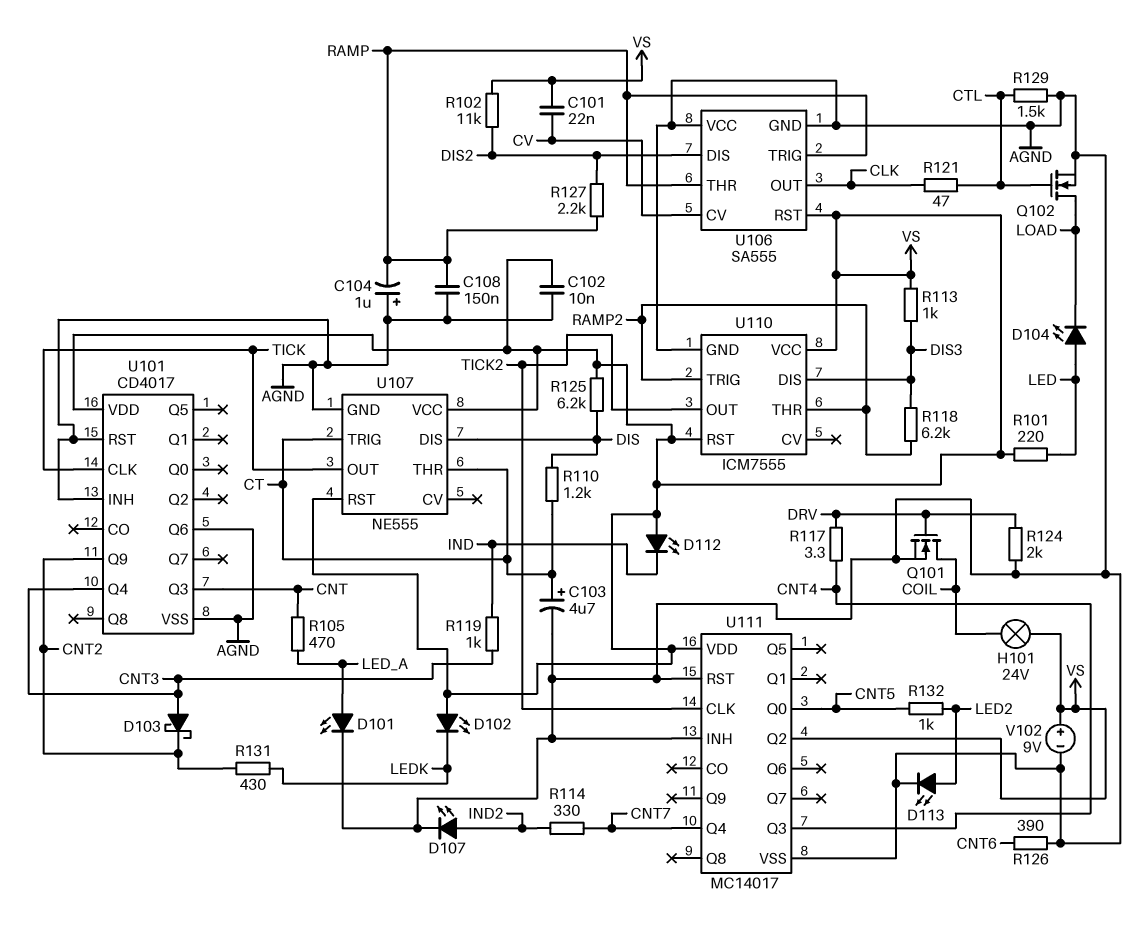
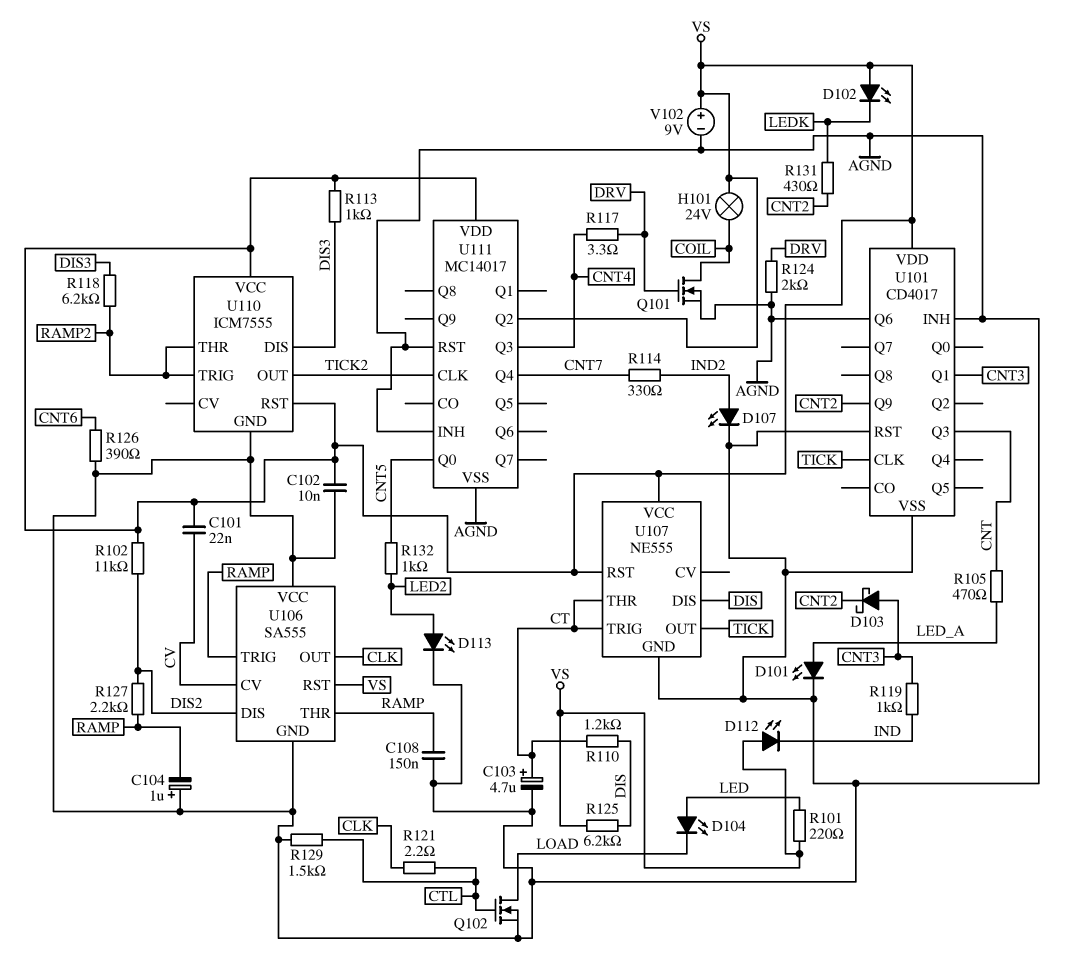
R121: 47 (CLK, CTL) -> 2.2 (CLK, CTL)
U101 pin Q1: none -> CNT3
U101 pin Q4: CNT3 -> none

